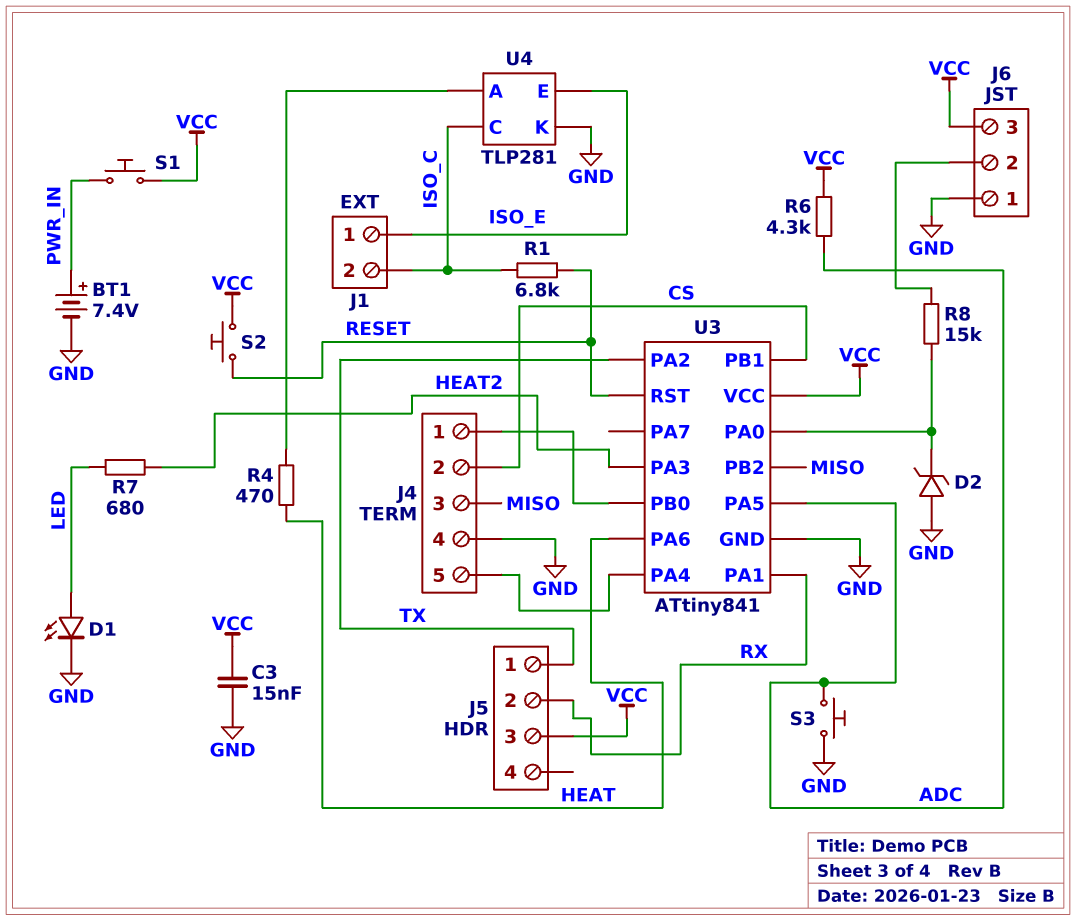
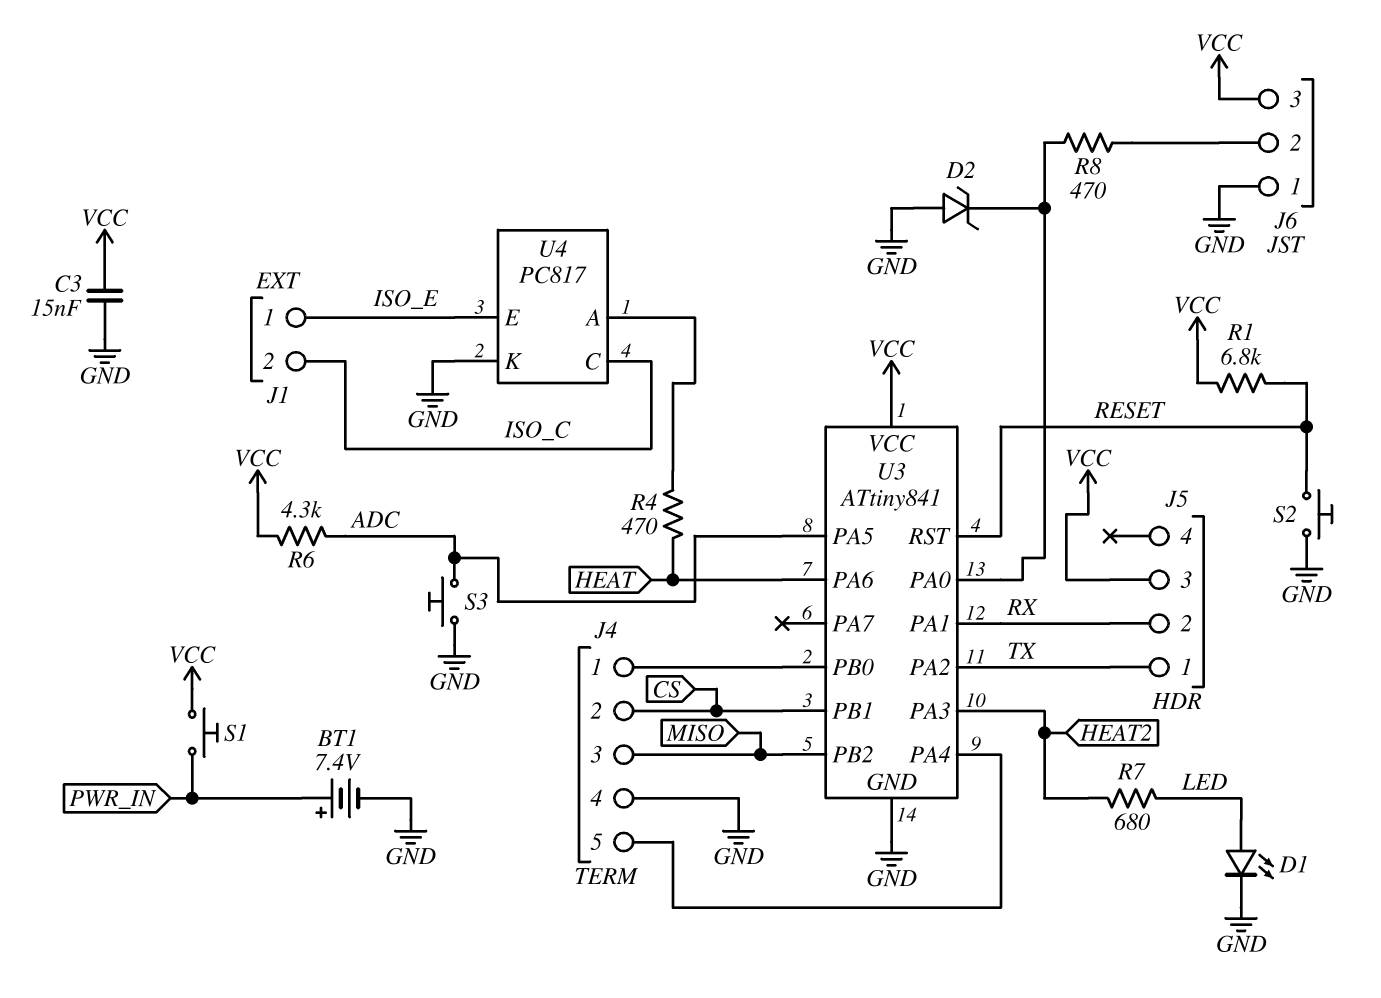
R1: 6.8k (ISO_C, RESET) -> 6.8k (RESET, VCC)
R8: 15k (J6/2, U3/PA0) -> 470 (J6/2, U3/PA0)
S2: button (RESET, VCC) -> button (GND, RESET)
U4: TLP281 -> PC817

